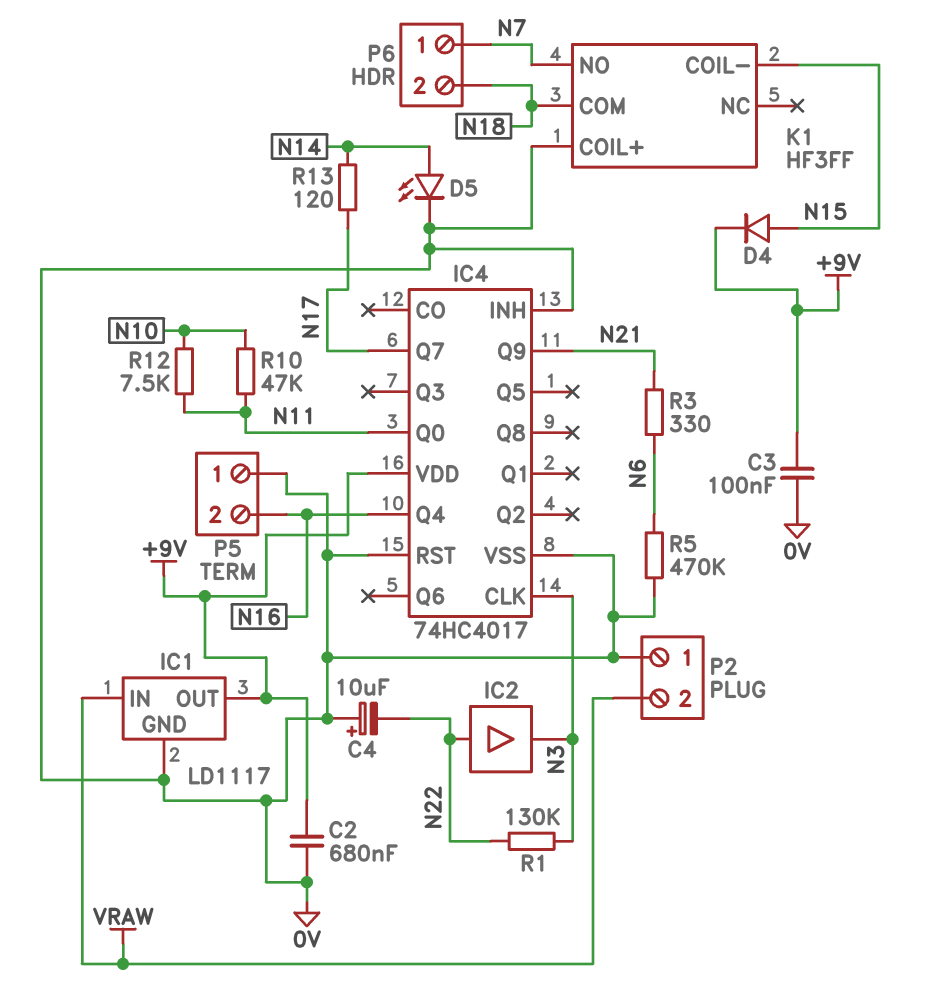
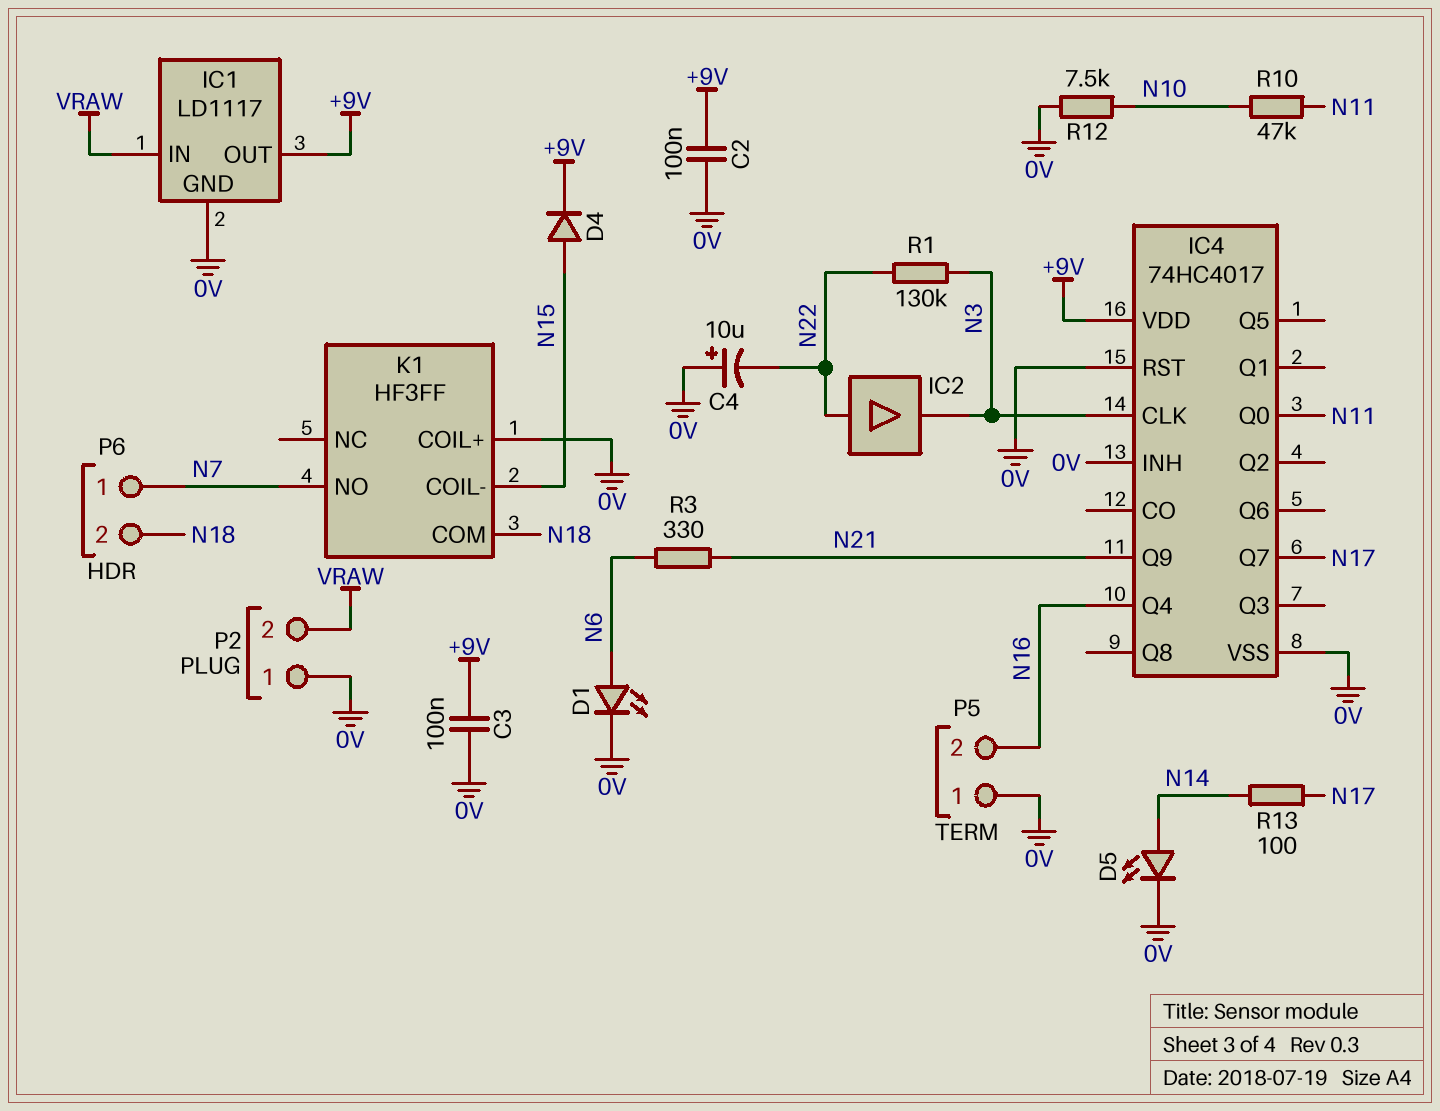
C2: 680nF (+9V, 0V) -> 100nF (+9V, 0V)
D1: none -> LED (A N6, K 0V)
R5: 470k (0V, N6) -> none
R12: 7.5k (N10, N11) -> 7.5k (0V, N10)
R13: 120 (N14, N17) -> 100 (N14, N17)

